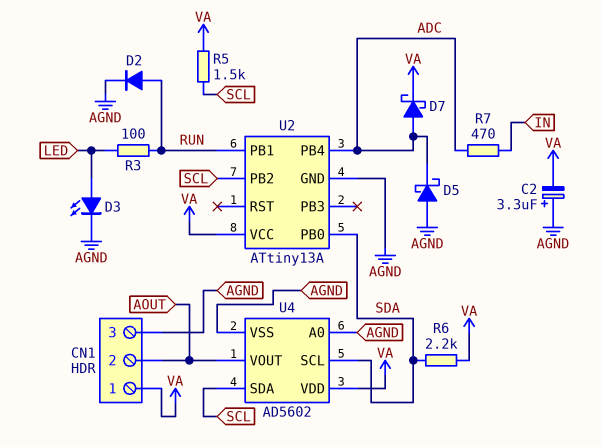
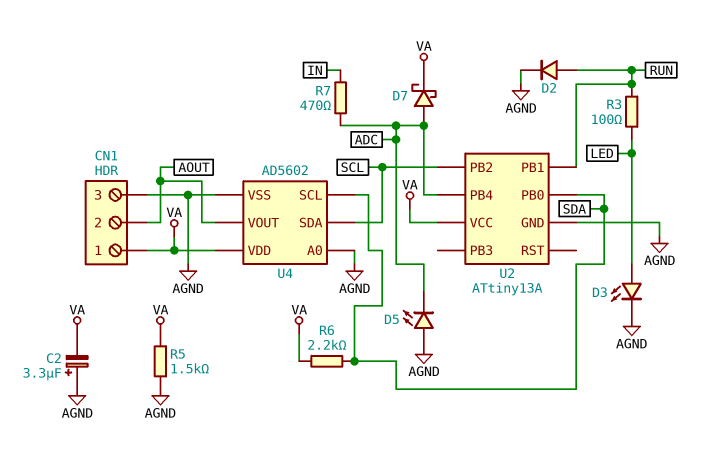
D5: schottky (A AGND, K ADC) -> LED (A AGND, K ADC)
R5: 1.5k (SCL, VA) -> 1.5k (AGND, VA)

